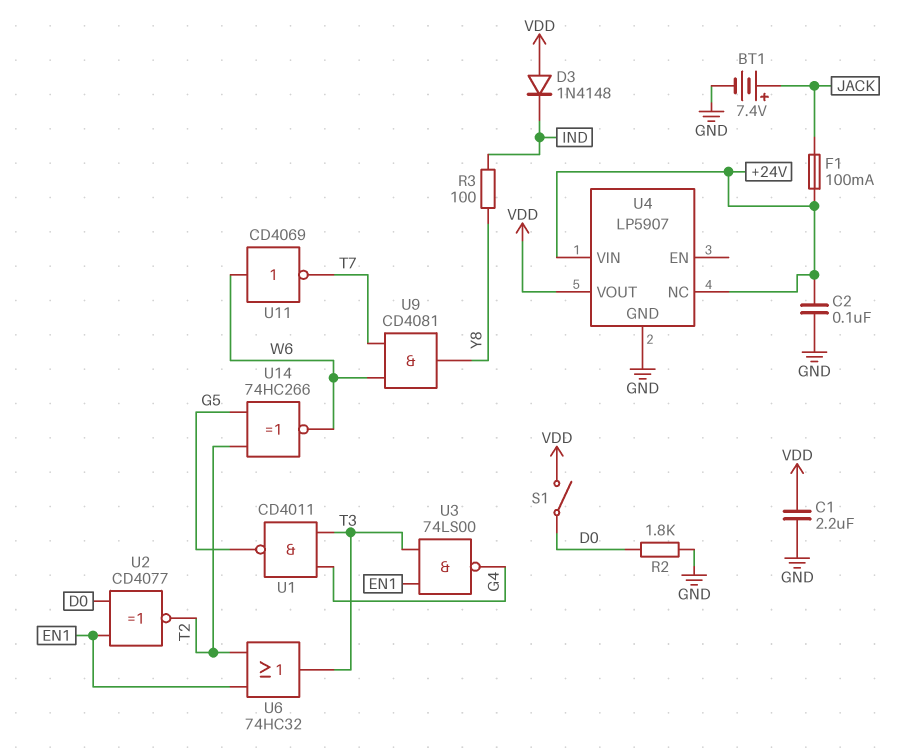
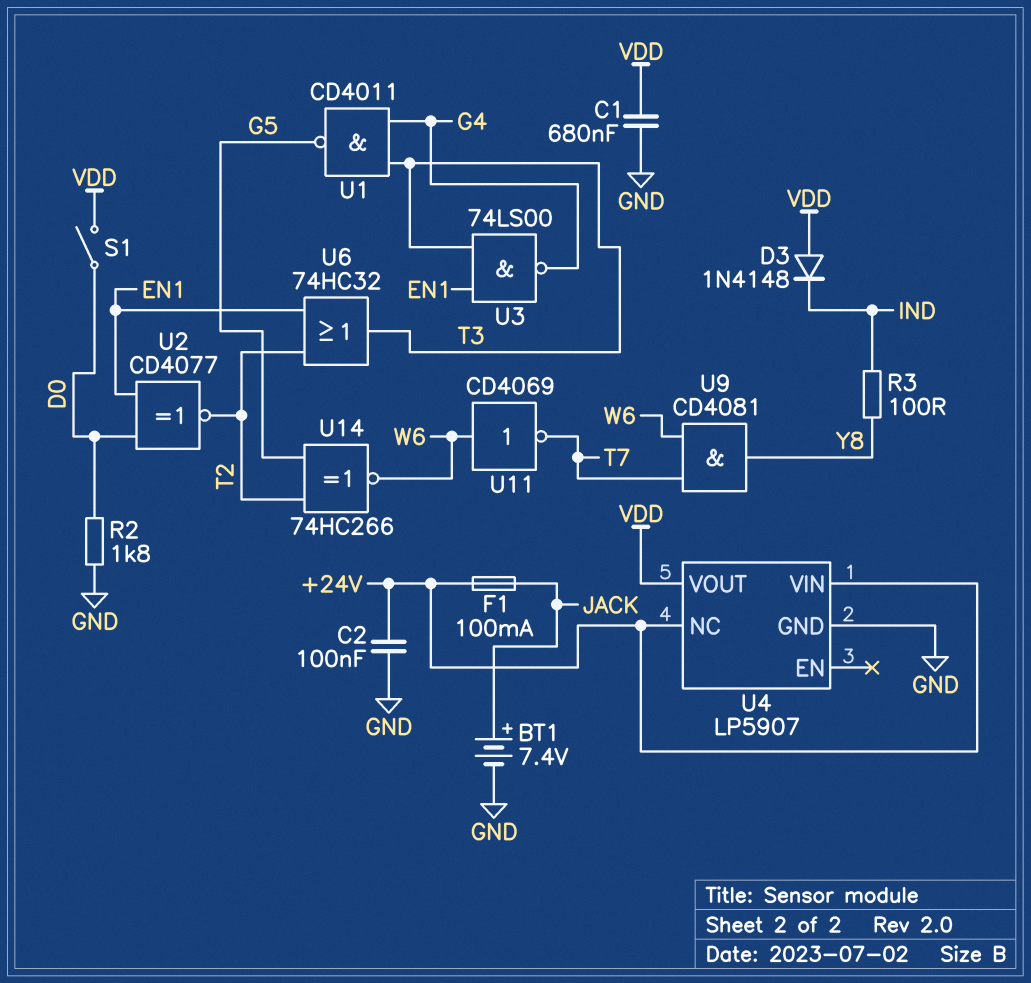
C1: 2.2uF (GND, VDD) -> 680nF (GND, VDD)

